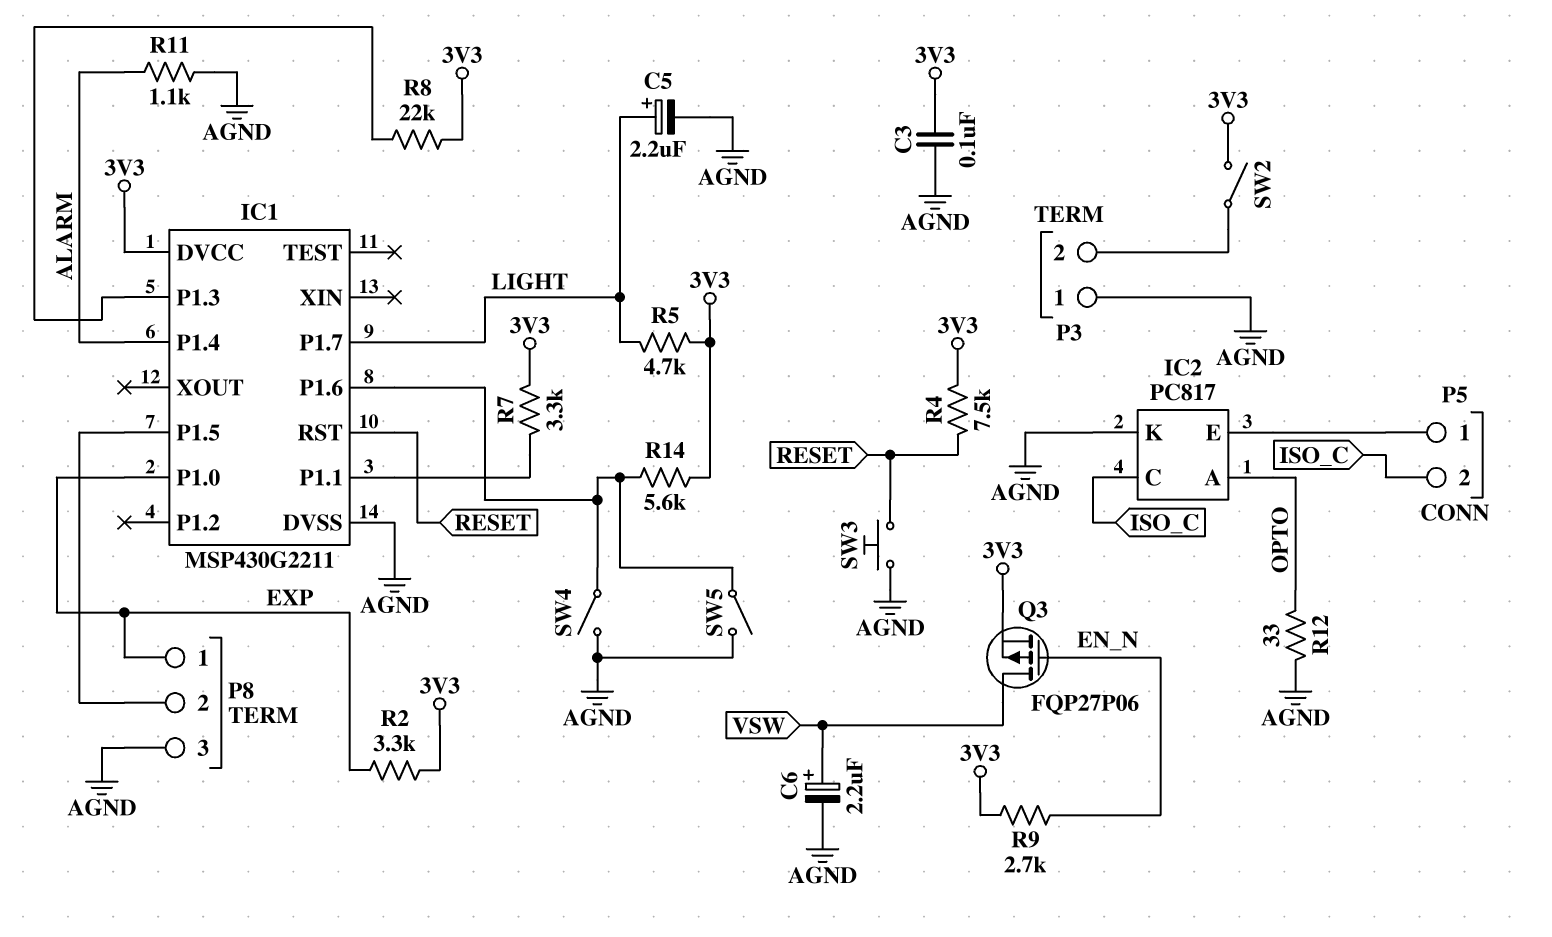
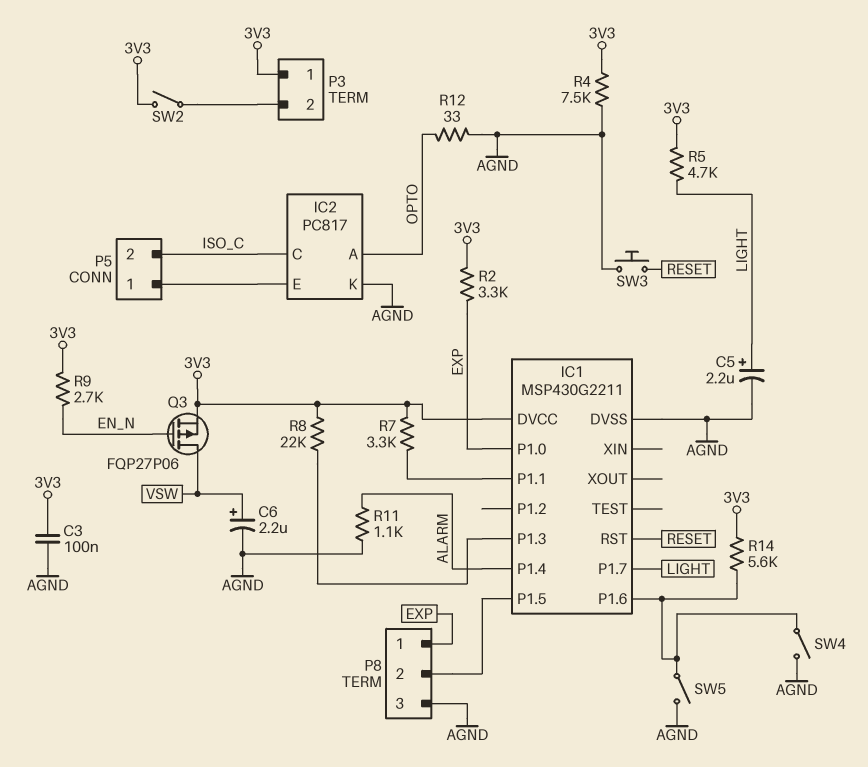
P3 pin 1: AGND -> 3V3
R4: 7.5k (3V3, RESET) -> 7.5k (3V3, AGND)

